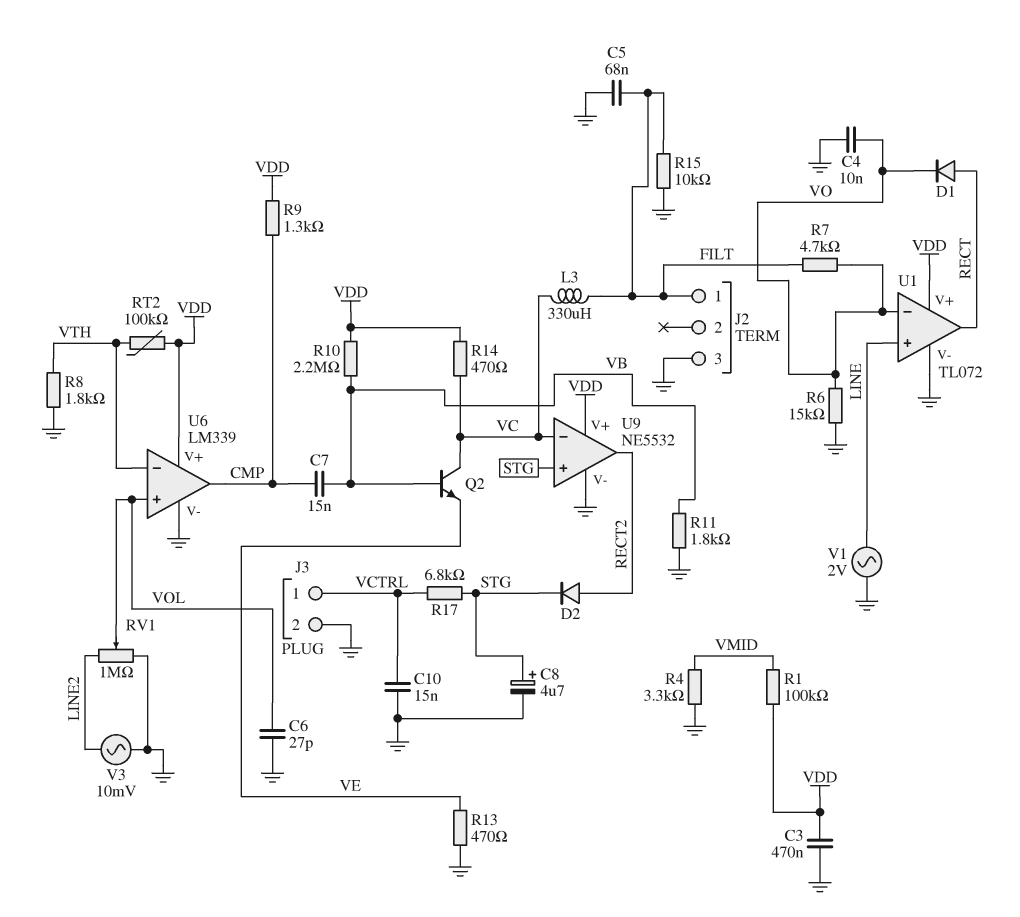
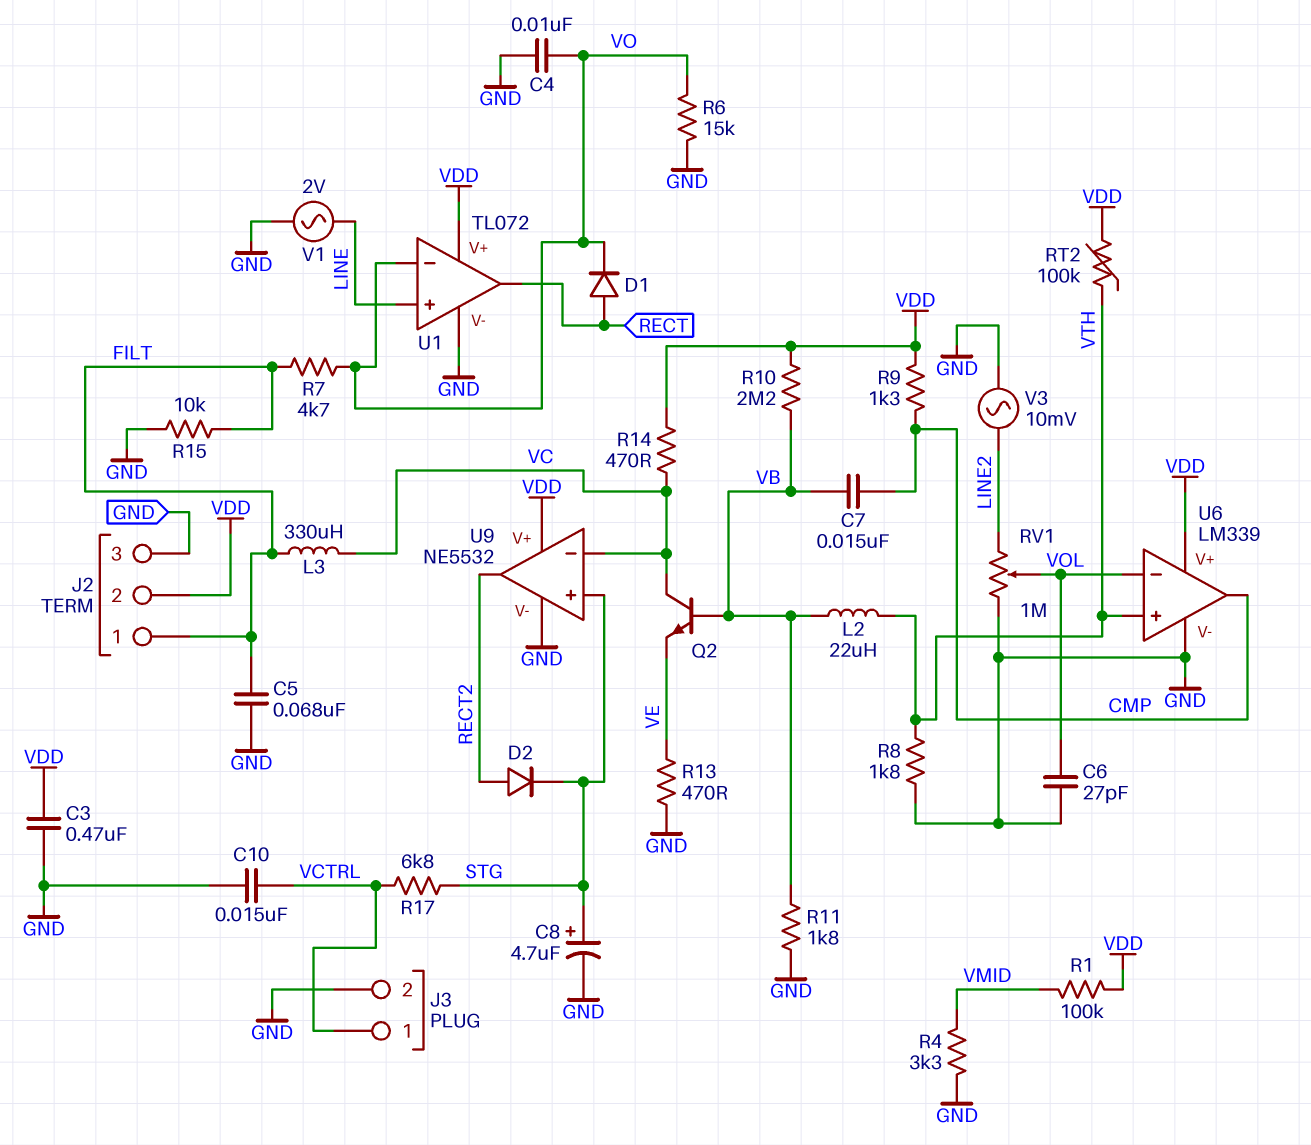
J2 pin 2: none -> VDD
L2: none -> 22uH (VB, VTH)
U6 pin in+: VOL -> VTH
U6 pin in-: VTH -> VOL

